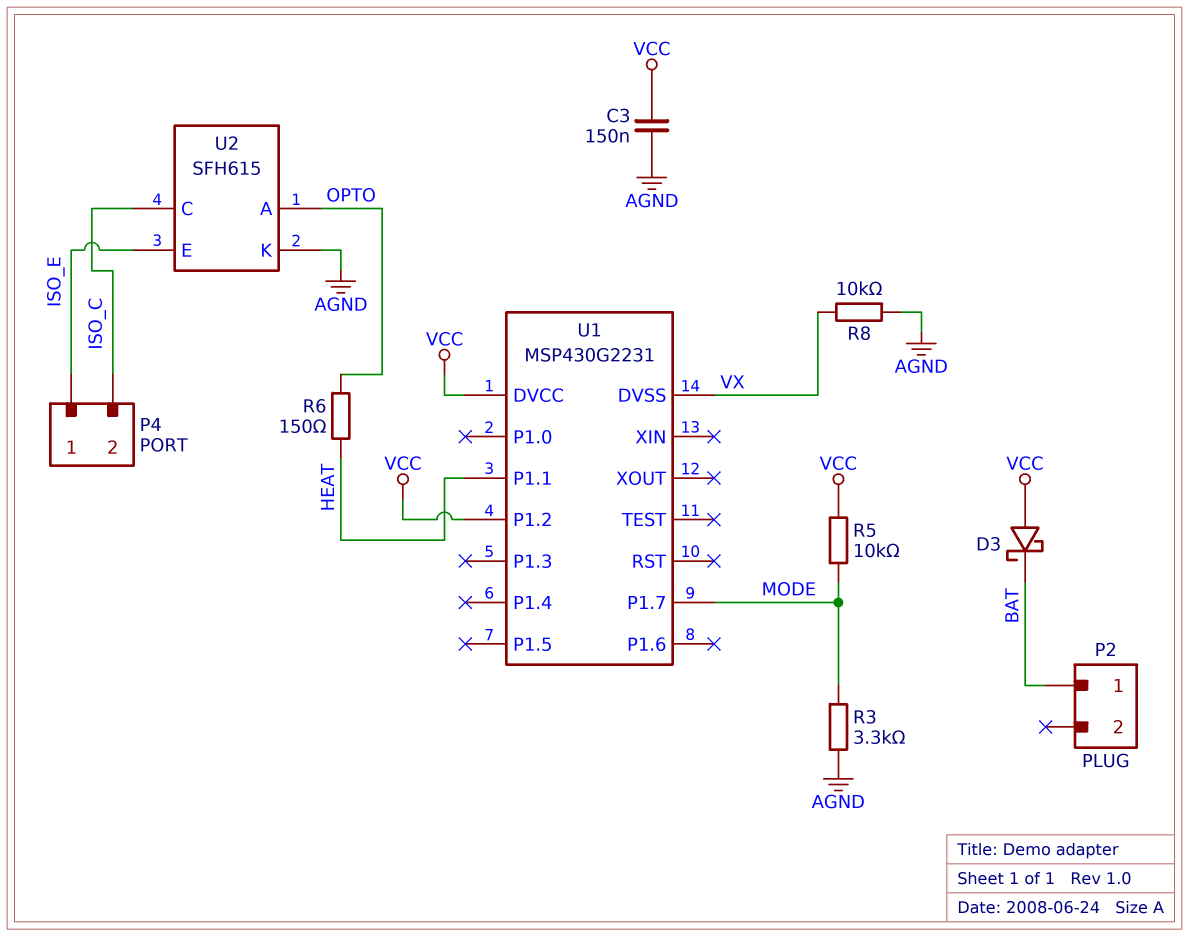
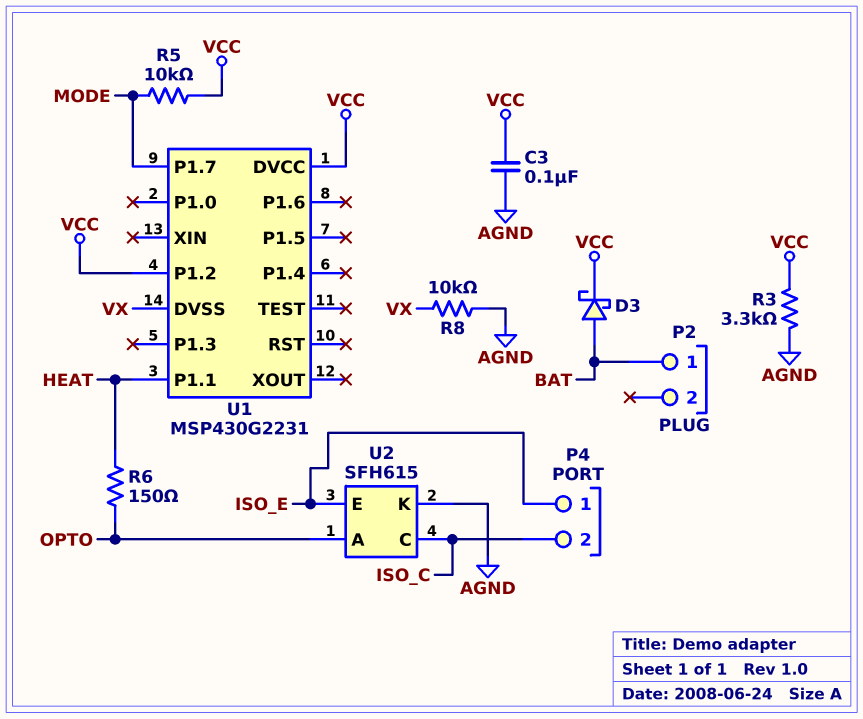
C3: 150nF (AGND, VCC) -> 100nF (AGND, VCC)
D3: schottky (A VCC, K BAT) -> schottky (A BAT, K VCC)
R3: 3.3k (AGND, MODE) -> 3.3k (AGND, VCC)

